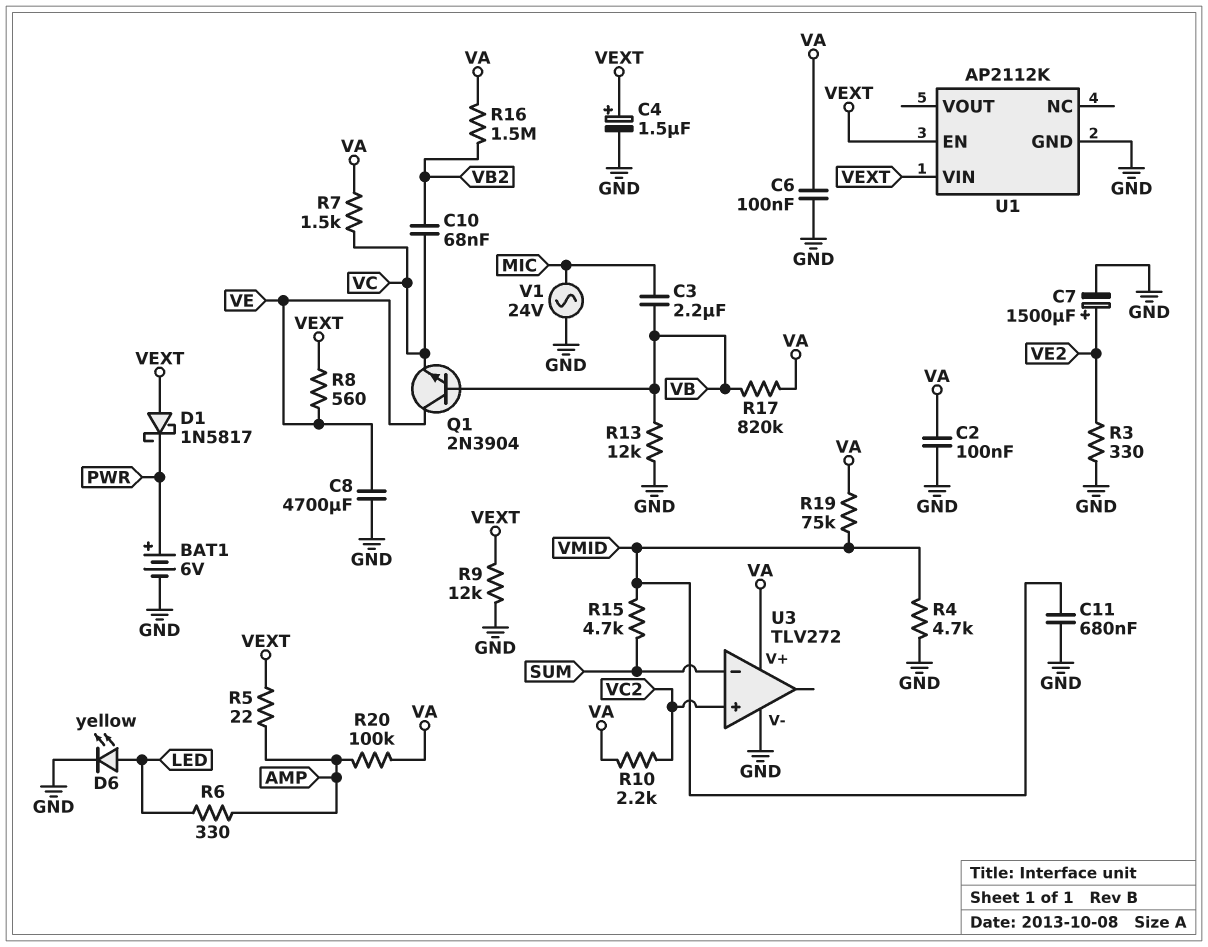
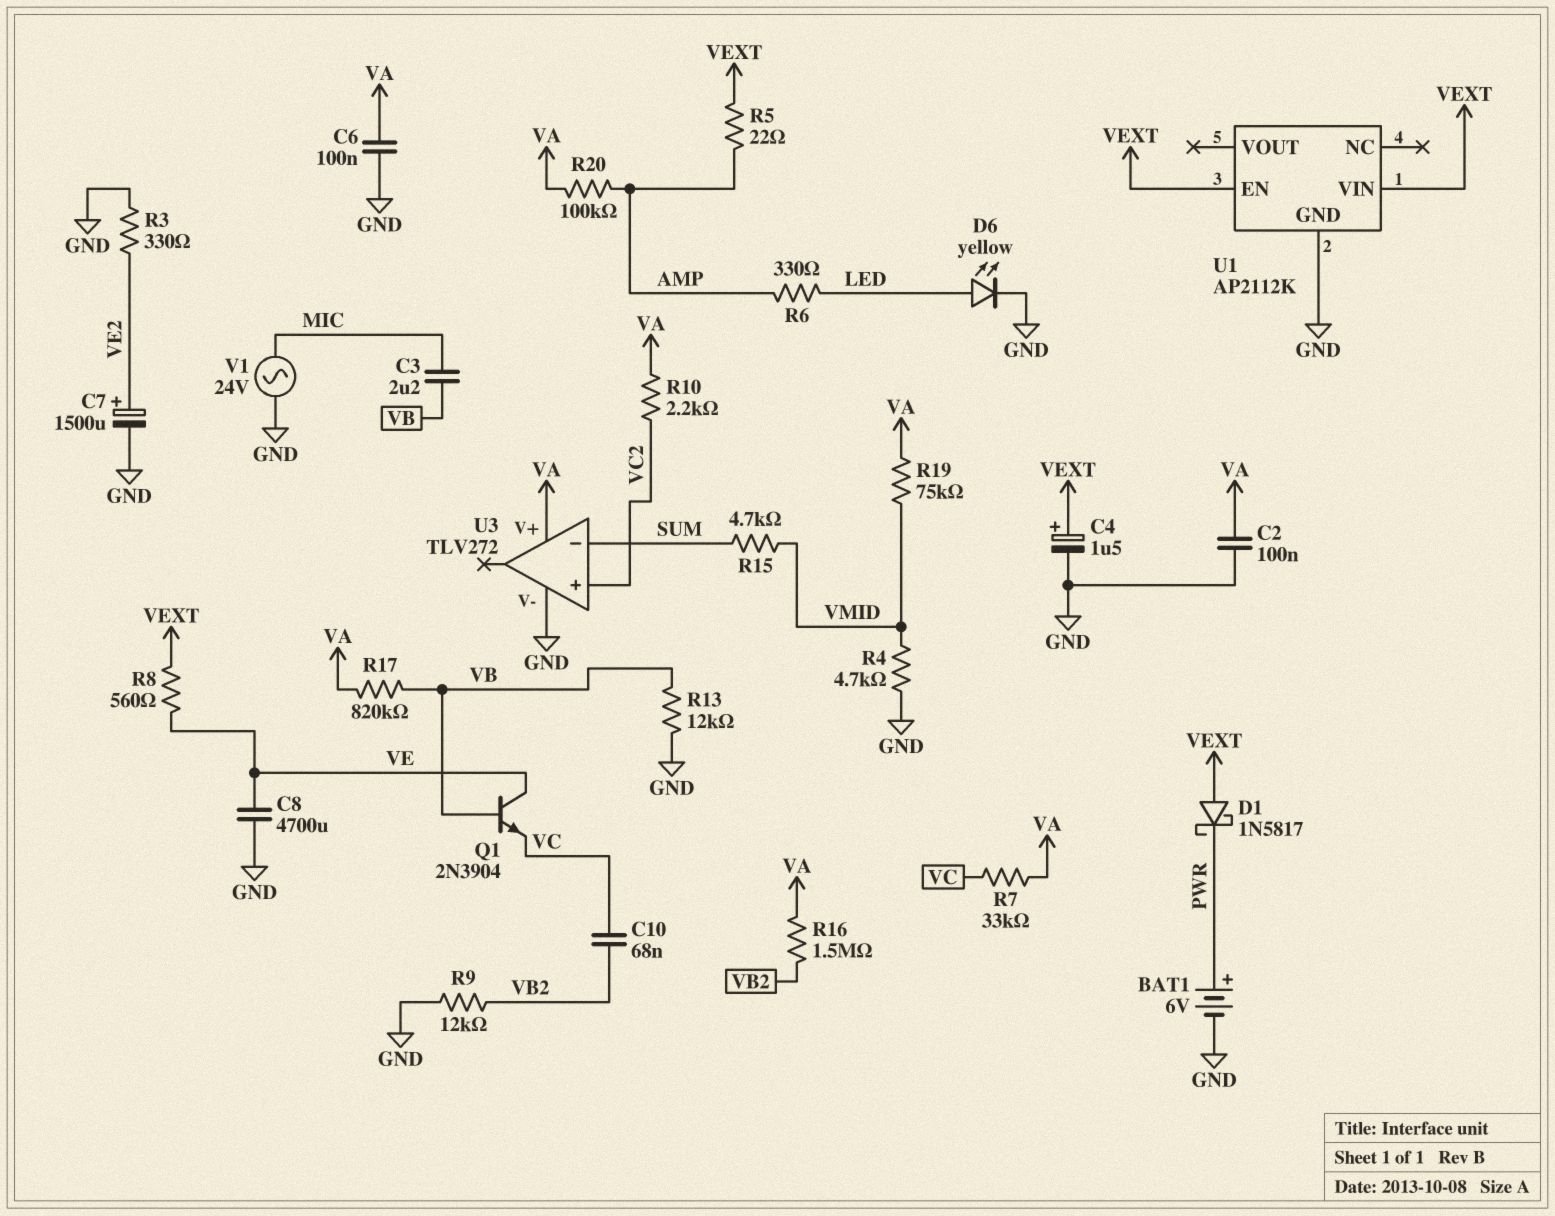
C11: 680nF (GND, VMID) -> none
R7: 1.5k (VA, VC) -> 33k (VA, VC)
R9: 12k (GND, VEXT) -> 12k (GND, VB2)

